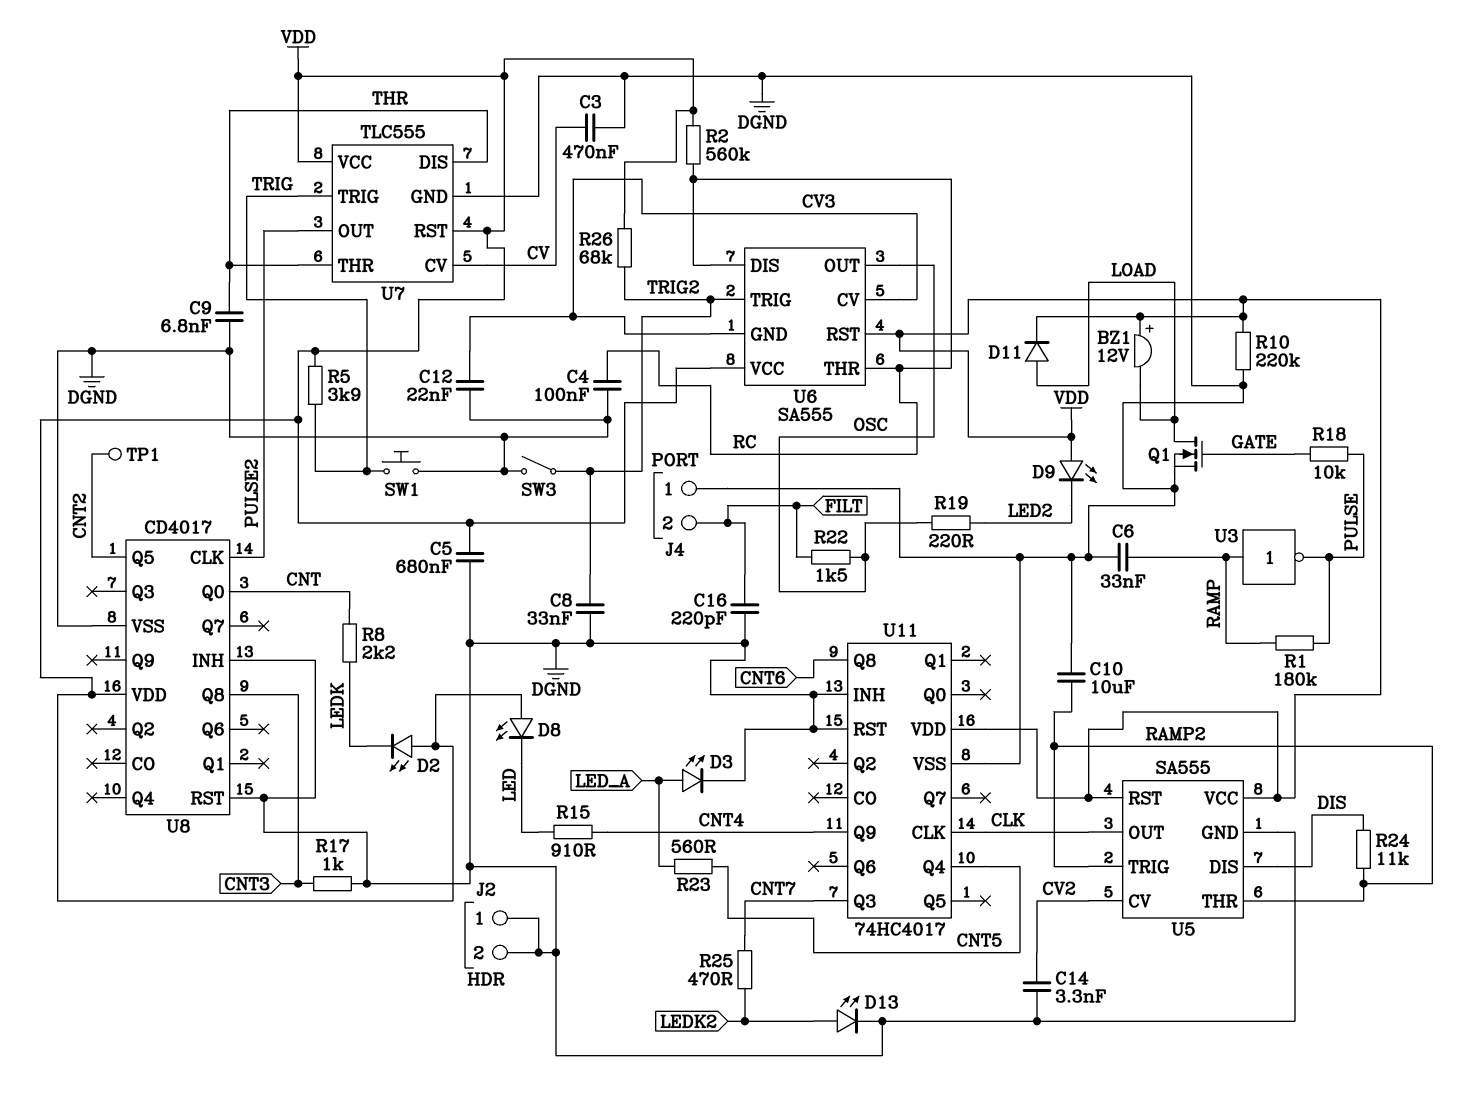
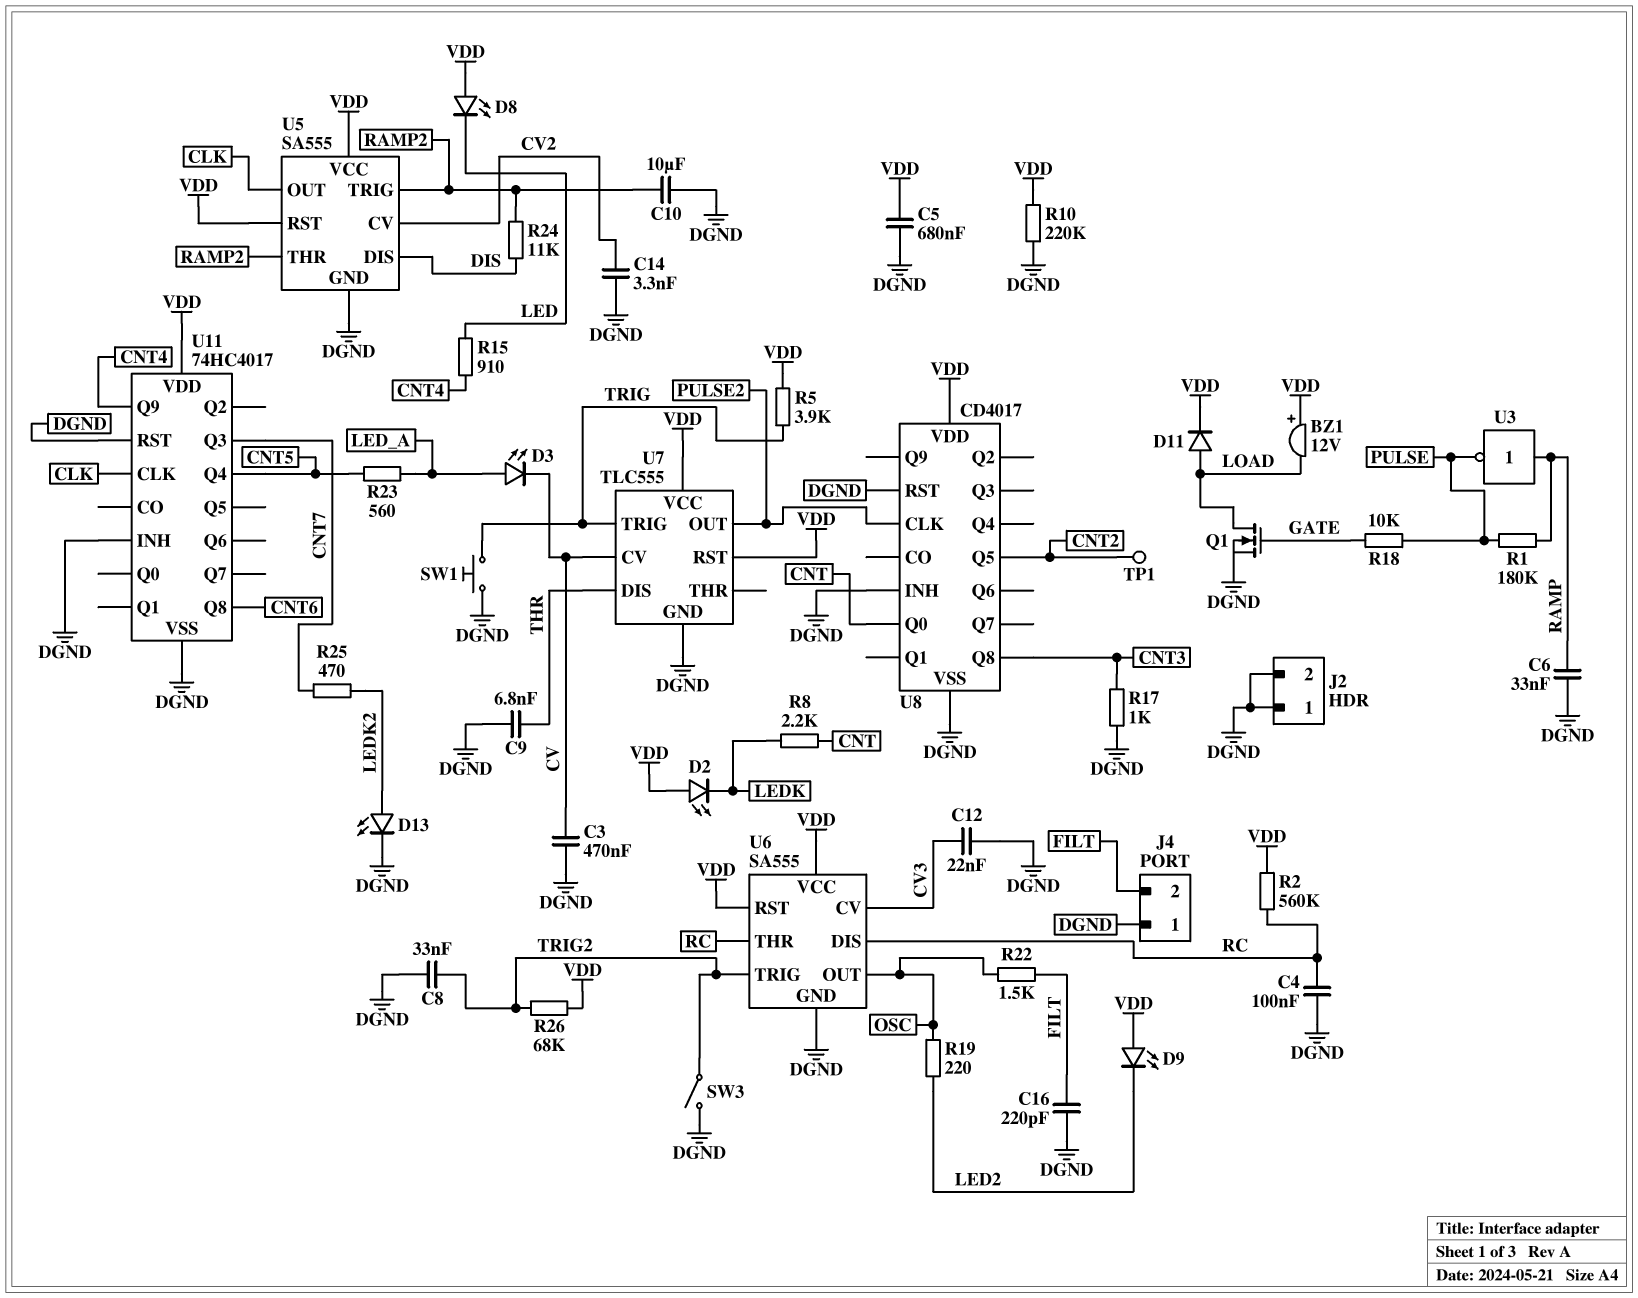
D3: LED (A LED_A, K DGND) -> LED (A LED_A, K CV)
U6 pin GND: CV3 -> DGND
U7 pin THR: THR -> none

